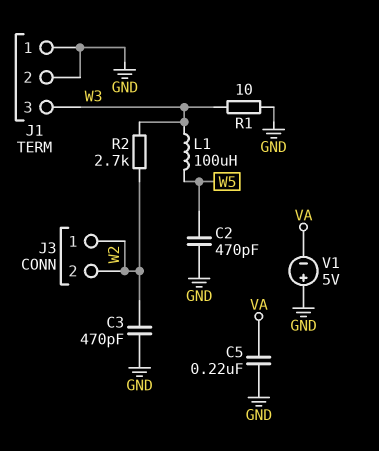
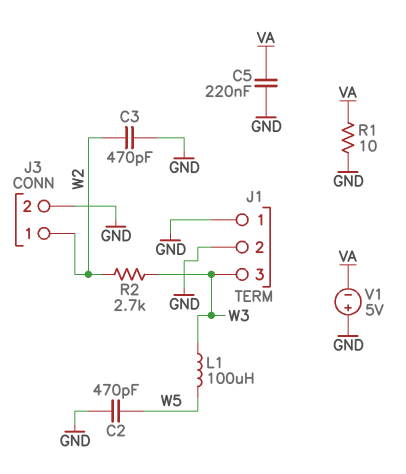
J3 pin 2: W2 -> GND
R1: 10 (GND, W3) -> 10 (GND, VA)

